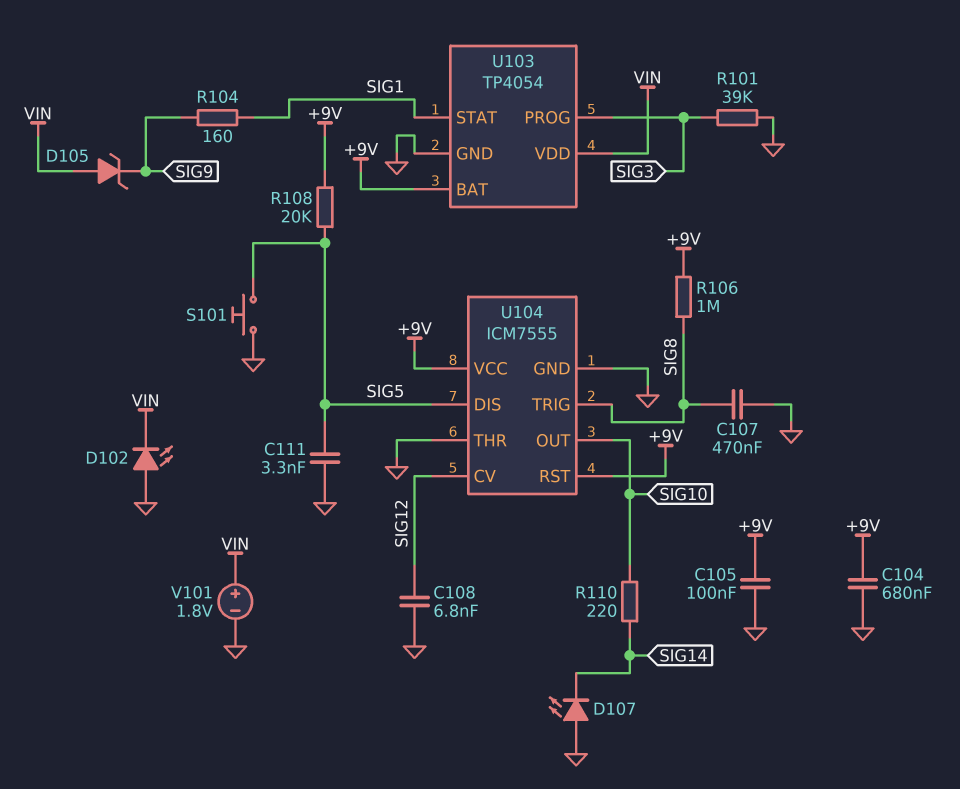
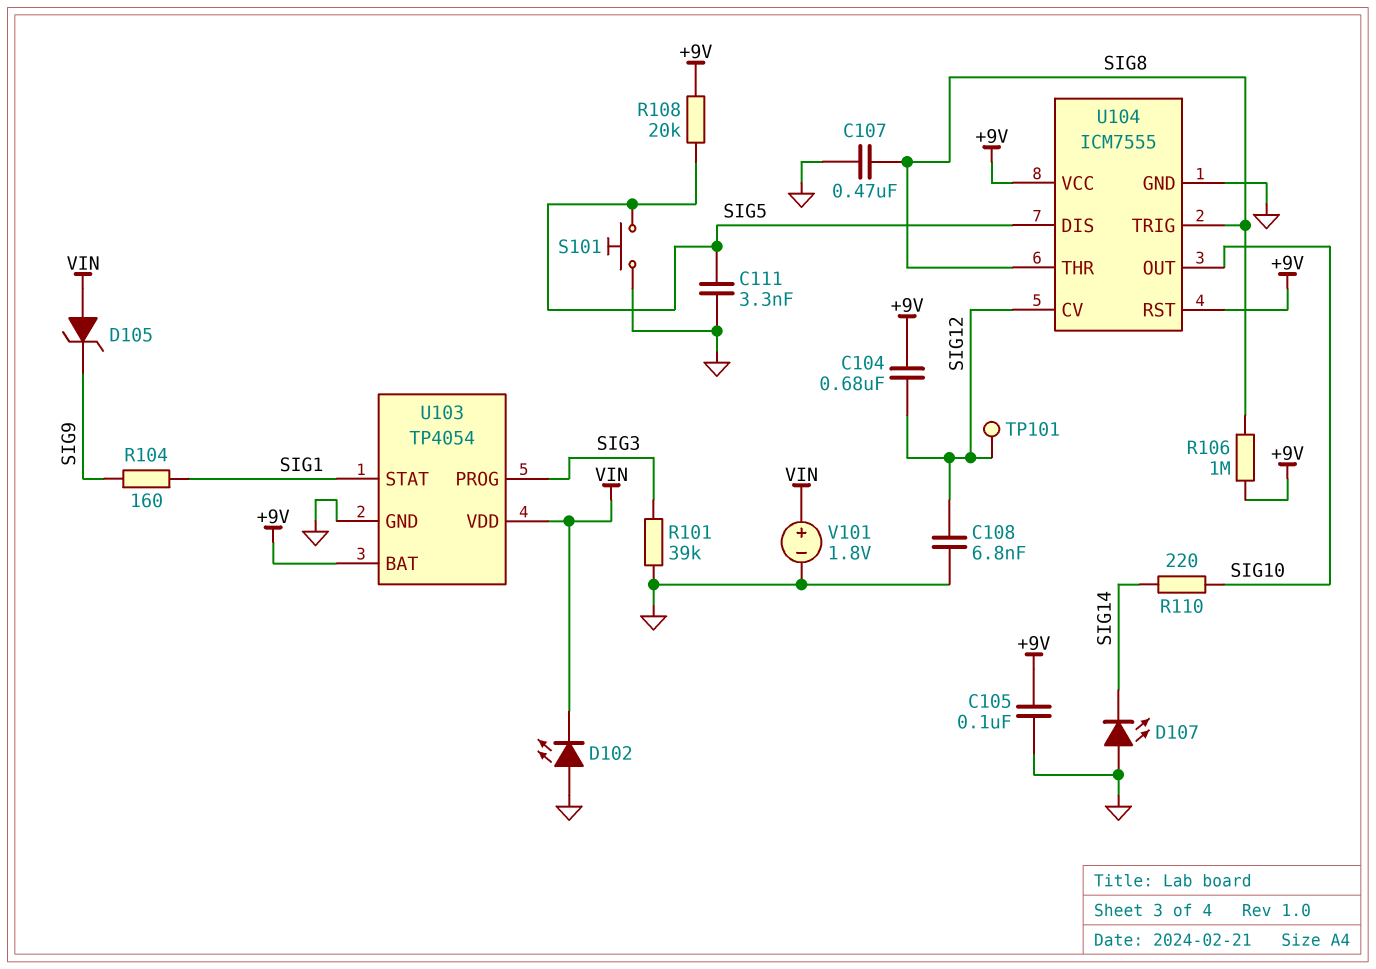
C104: 680nF (+9V, GND) -> 680nF (+9V, SIG12)
TP101: none -> test point (SIG12)
U104 pin THR: GND -> SIG8

